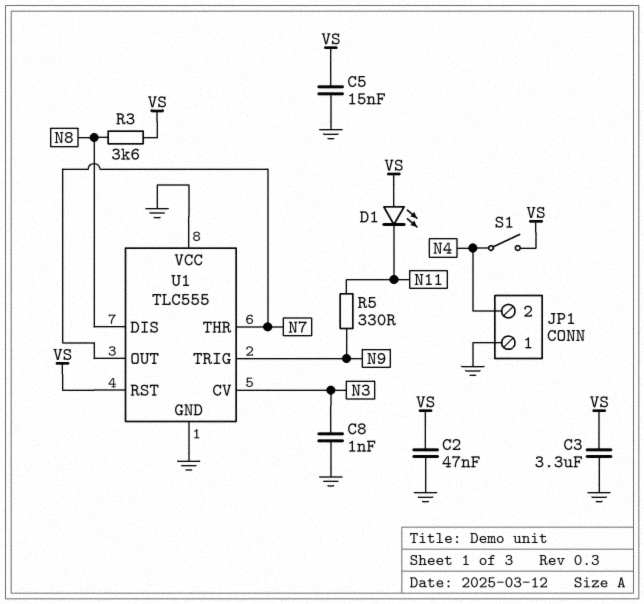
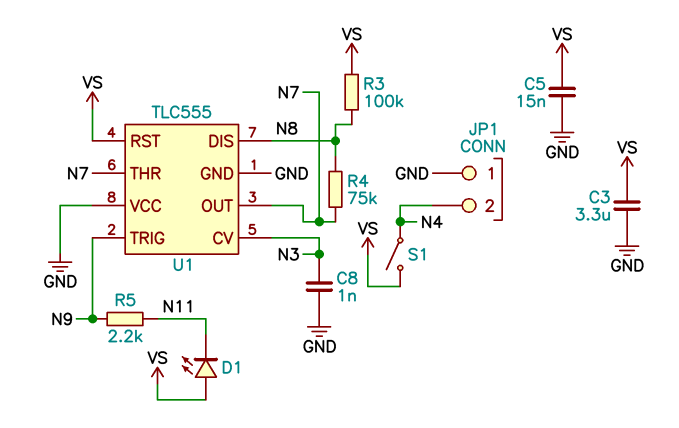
C2: 47nF (GND, VS) -> none
R3: 3.6k (N8, VS) -> 100k (N8, VS)
R4: none -> 75k (N7, N8)
R5: 330 (N9, N11) -> 2.2k (N9, N11)

